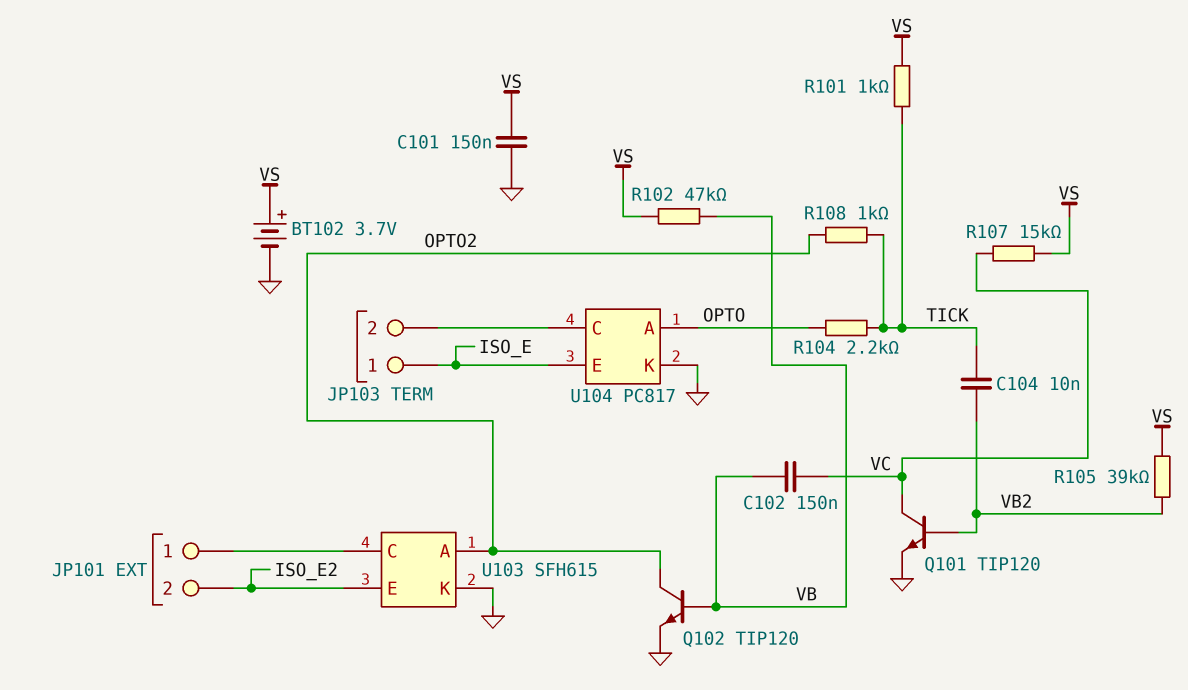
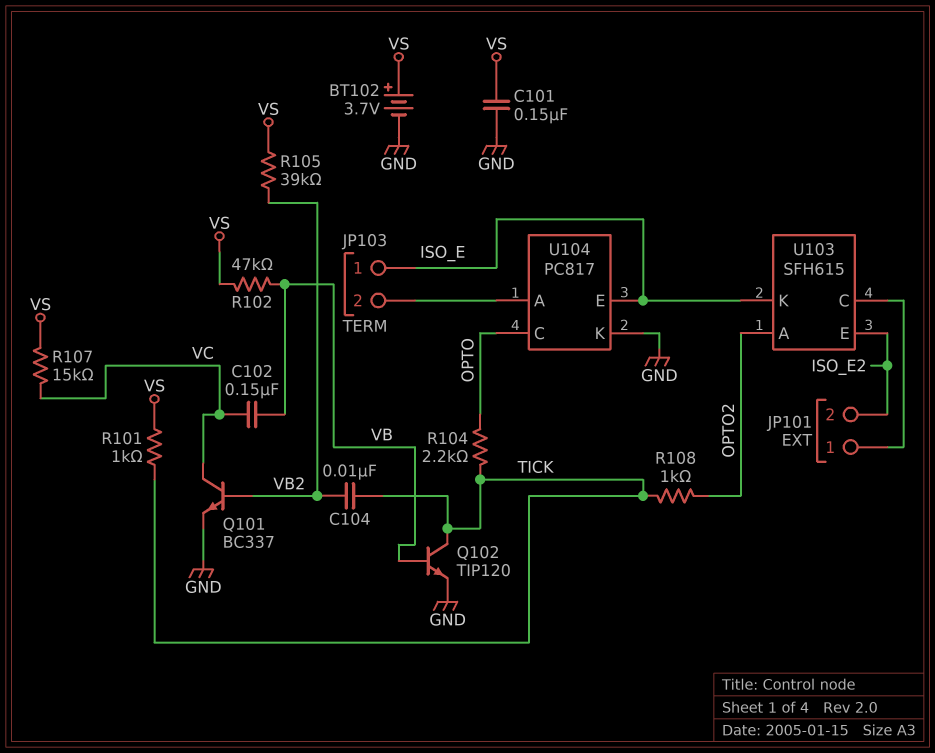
Q101: NPN TIP120 (B VB2, C VC, E GND) -> NPN BC337 (B VB2, C VC, E GND)
Q102: NPN TIP120 (B VB, C OPTO2, E GND) -> NPN TIP120 (B VB, C TICK, E GND)
U103 pin K: GND -> ISO_E
U104 pin A: OPTO -> JP103/2
U104 pin C: JP103/2 -> OPTO

